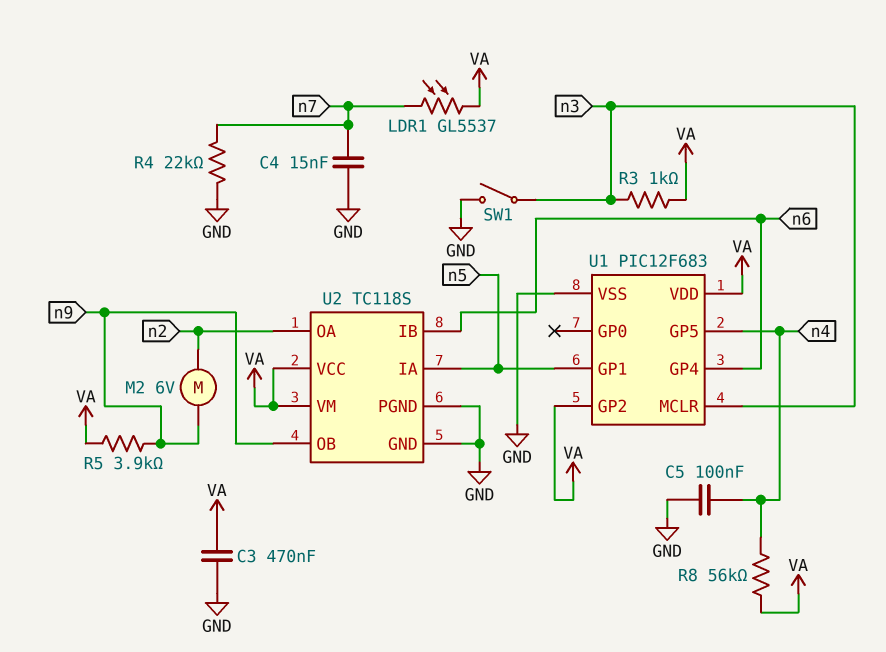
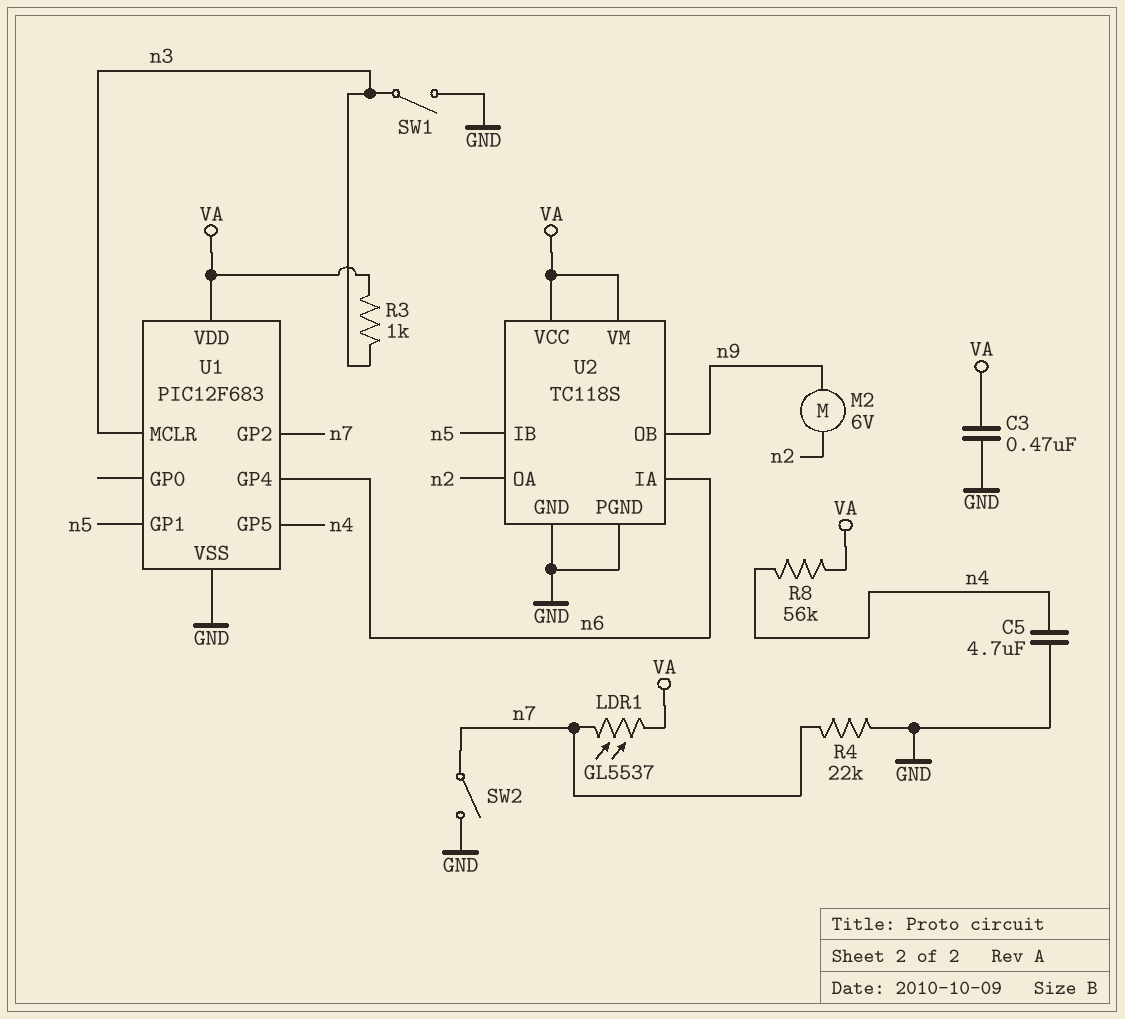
C4: 15nF (GND, n7) -> none
C5: 100nF (GND, n4) -> 4.7uF (GND, n4)
R5: 3.9k (VA, n9) -> none
SW2: none -> switch (GND, n7)
U1 pin GP2: VA -> n7
U2 pin IA: n5 -> n6
U2 pin IB: n6 -> n5

